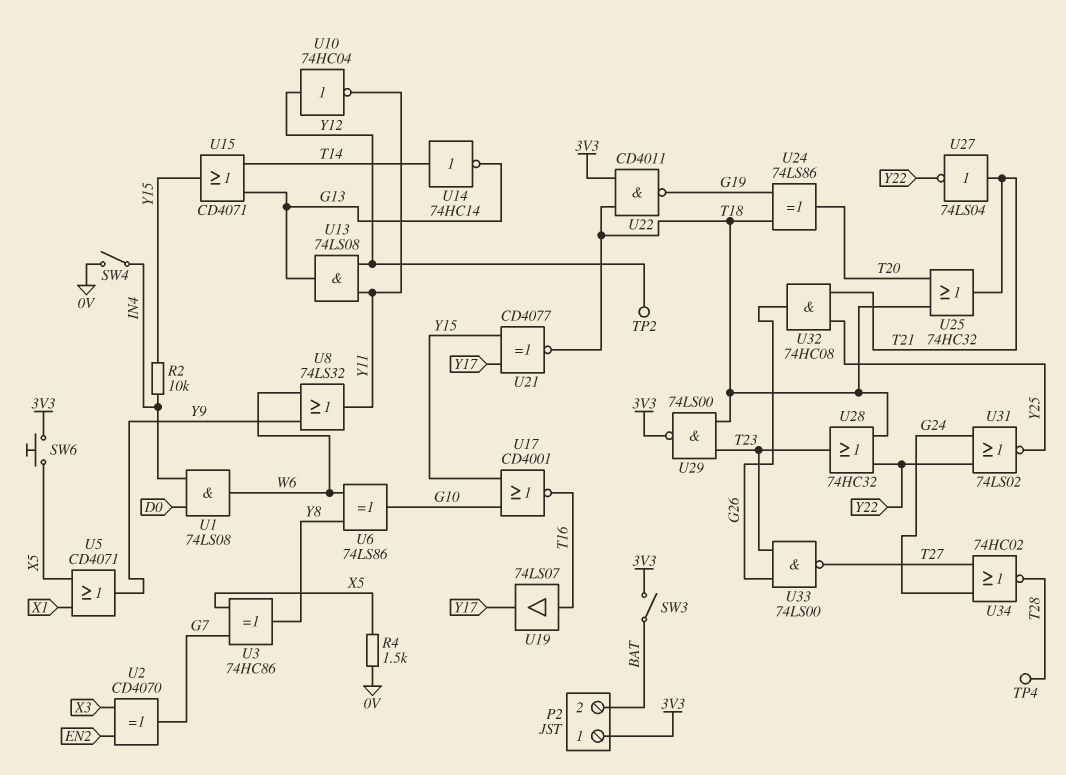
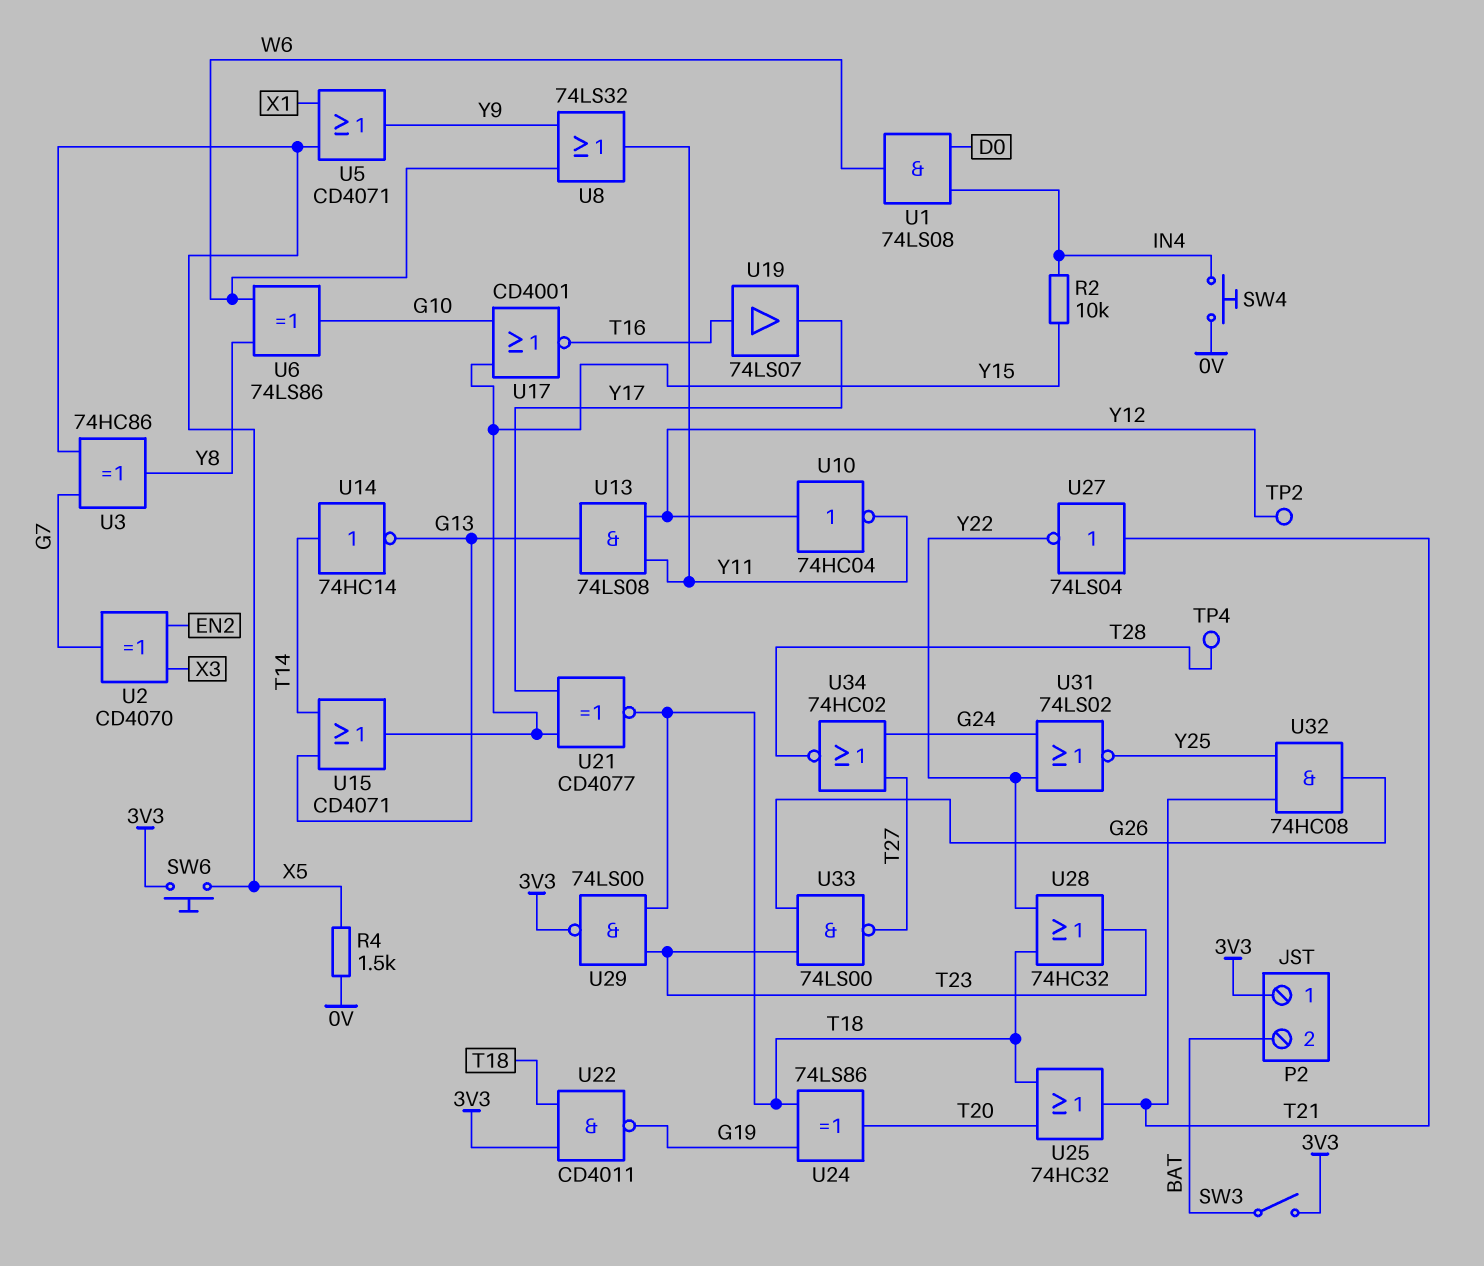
SW4: switch (0V, IN4) -> button (0V, IN4)

